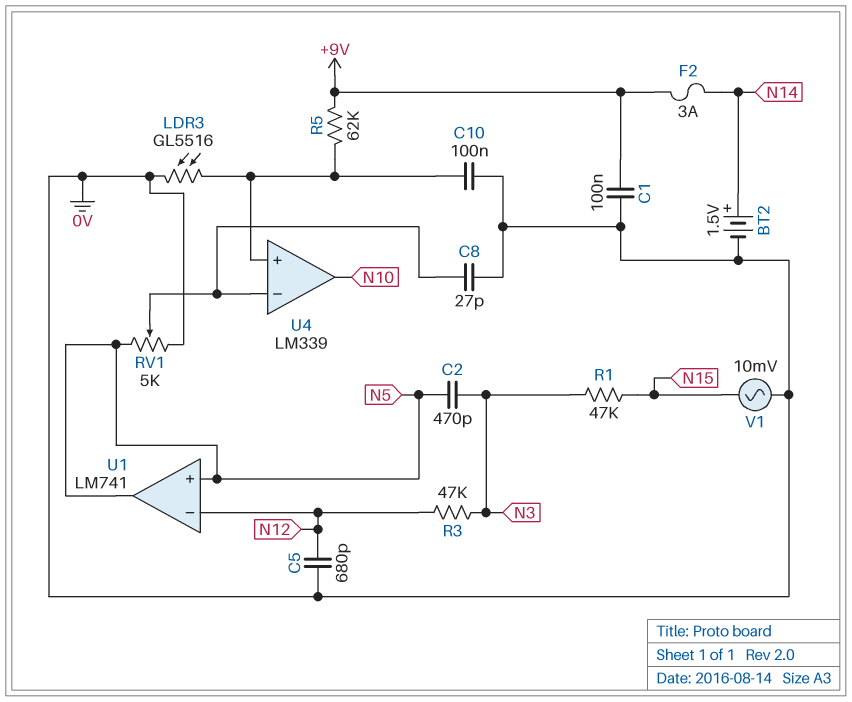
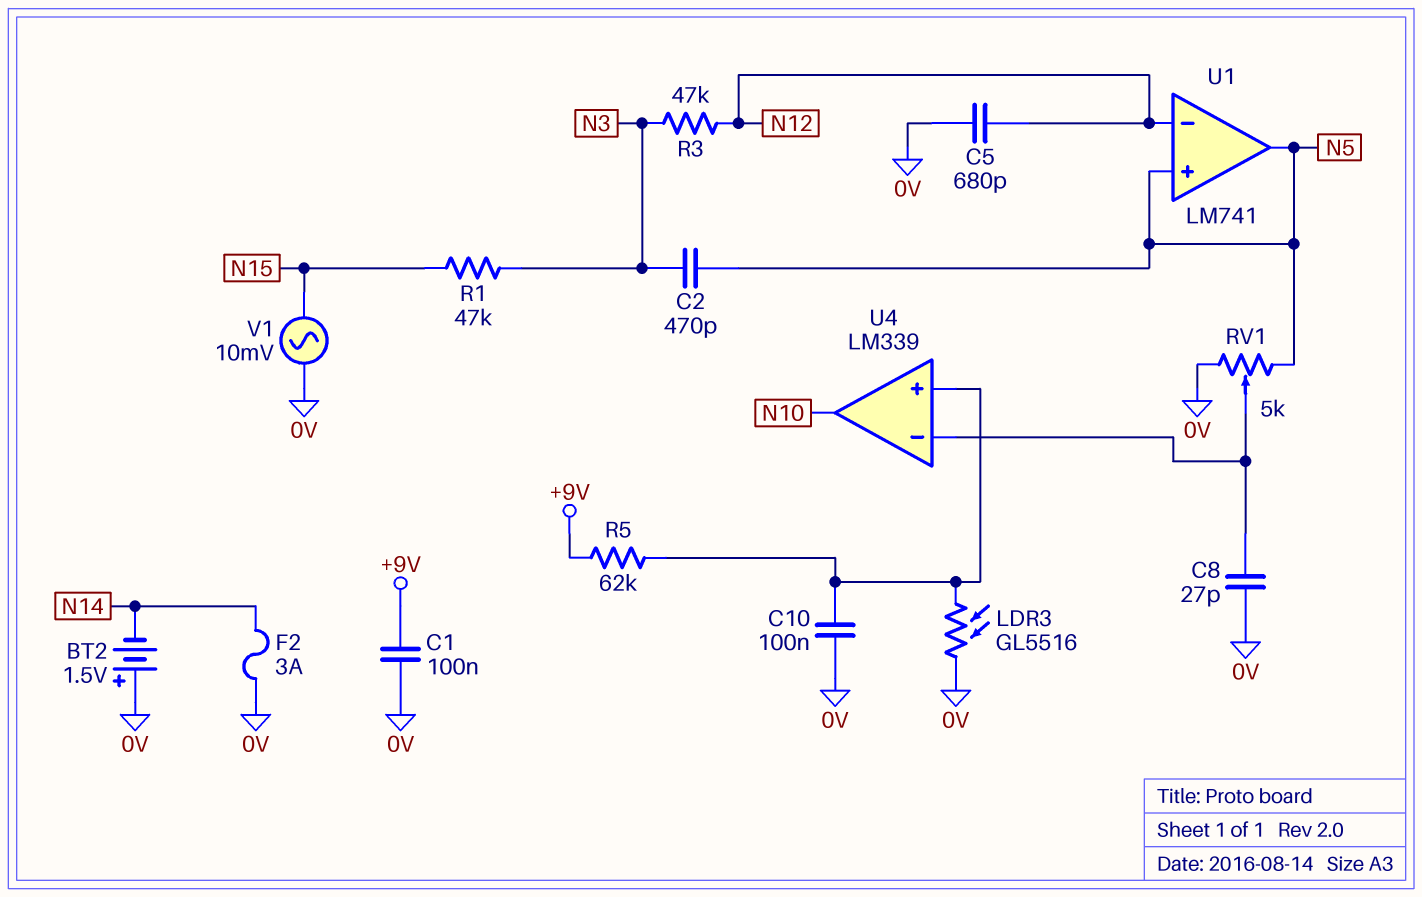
BT2: 1.5V (plus N14, minus 0V) -> 1.5V (plus 0V, minus N14)
F2: 3A (+9V, N14) -> 3A (0V, N14)

